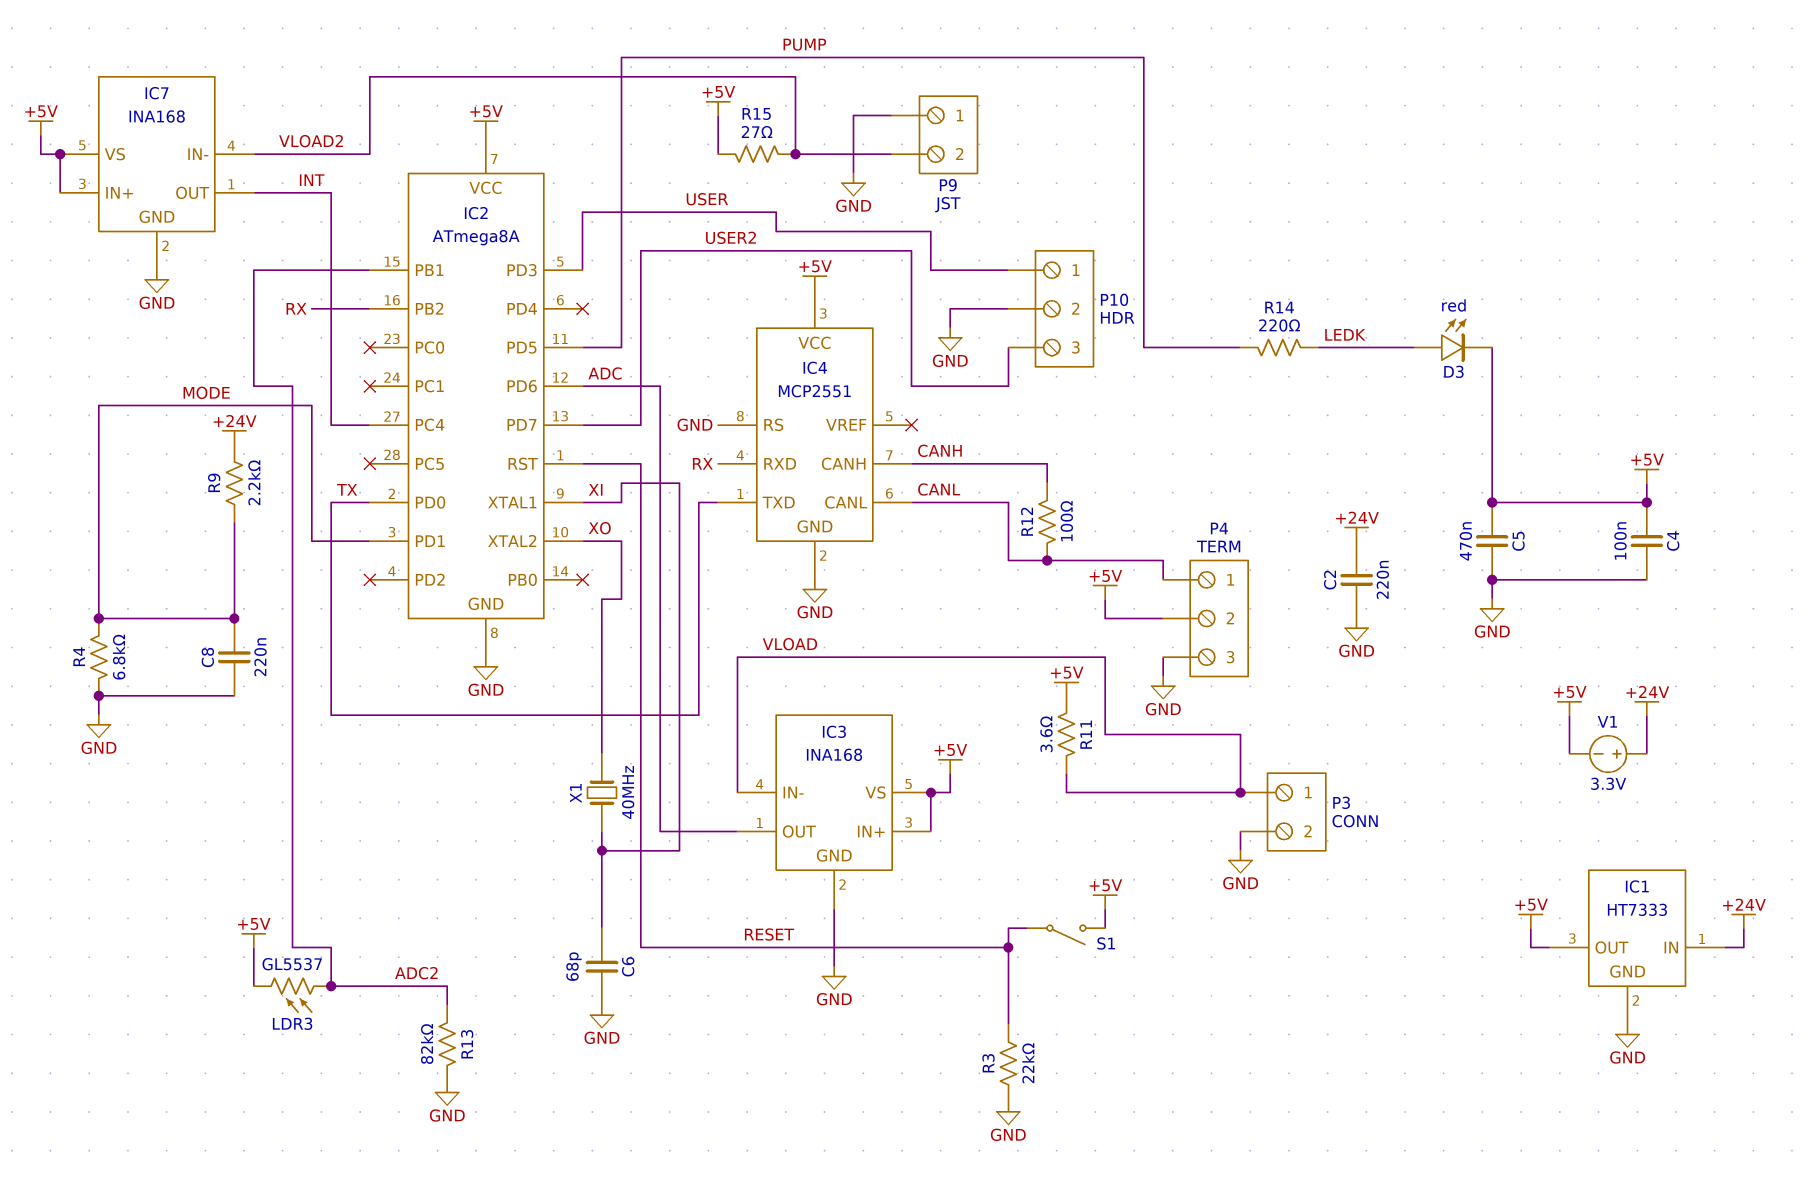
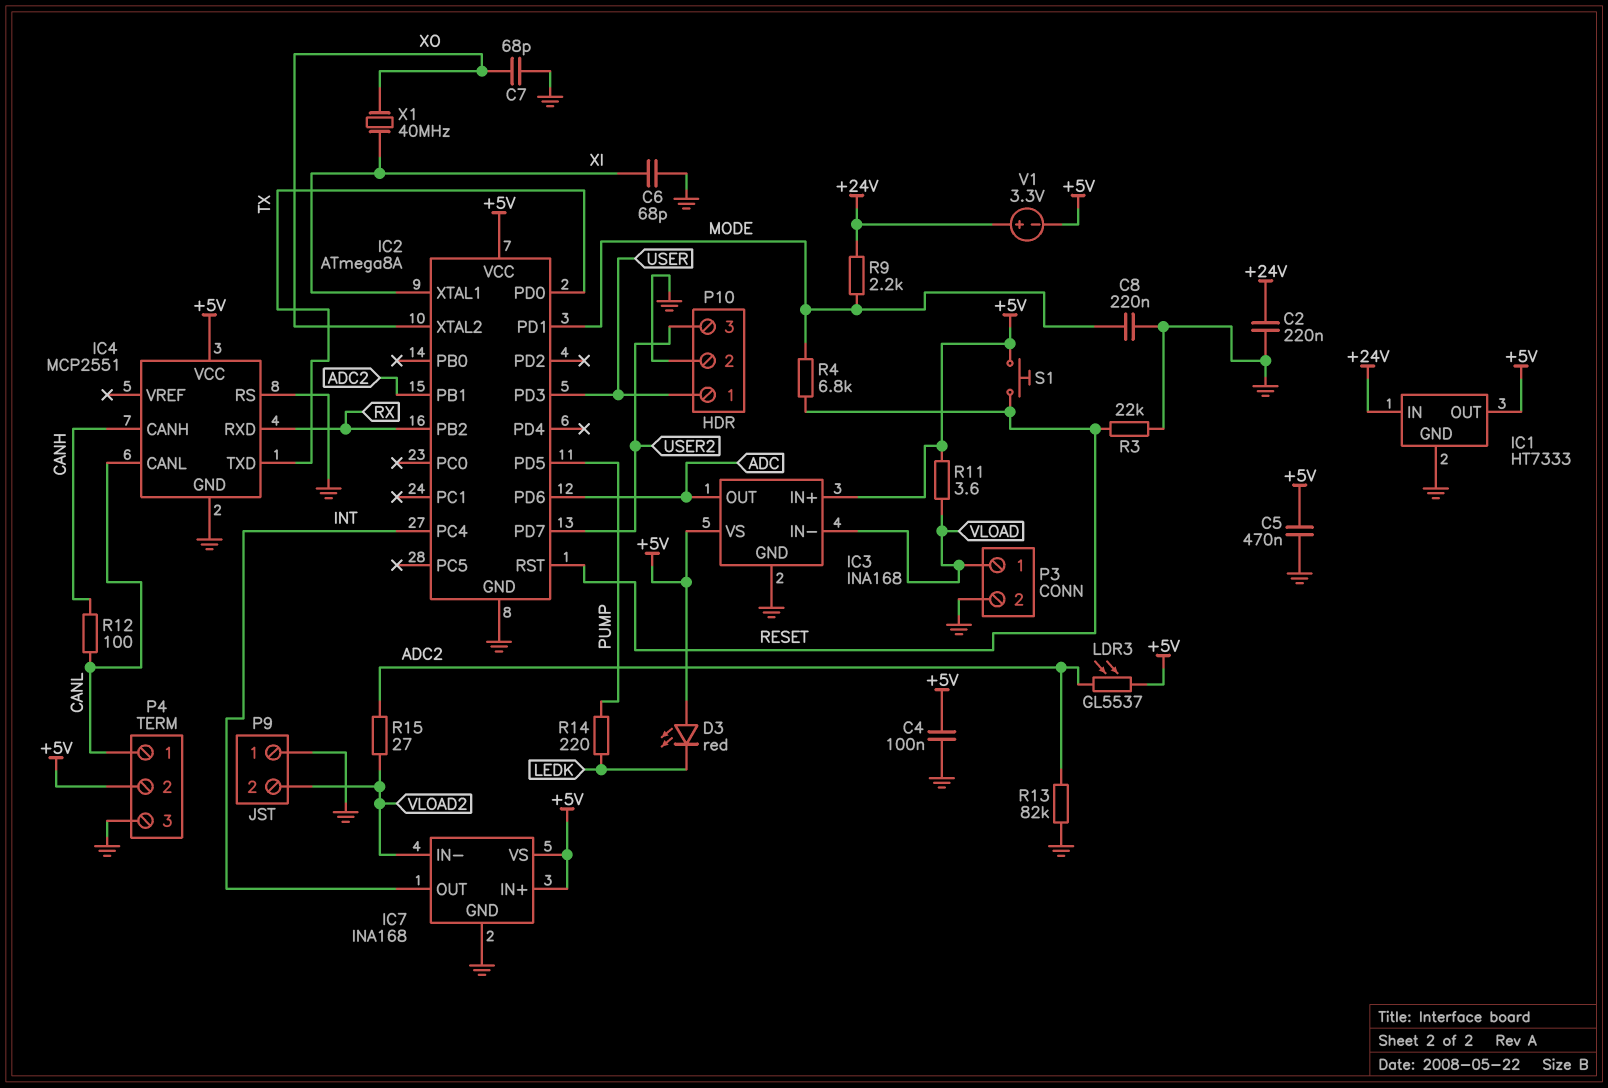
C7: none -> 68pF (GND, XO)
D3: LED red (A LEDK, K +5V) -> LED red (A +5V, K LEDK)
R4: 6.8k (GND, MODE) -> 6.8k (MODE, RESET)
R15: 27 (+5V, VLOAD2) -> 27 (ADC2, VLOAD2)
S1: switch (+5V, RESET) -> button (+5V, RESET)

